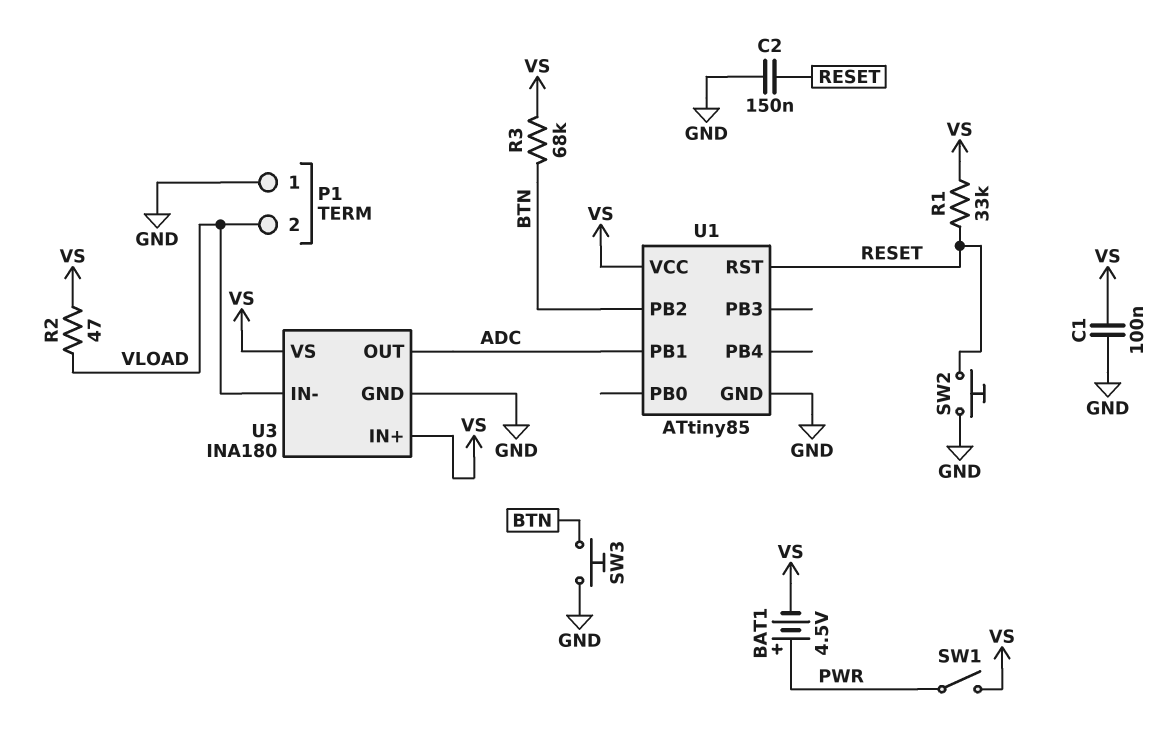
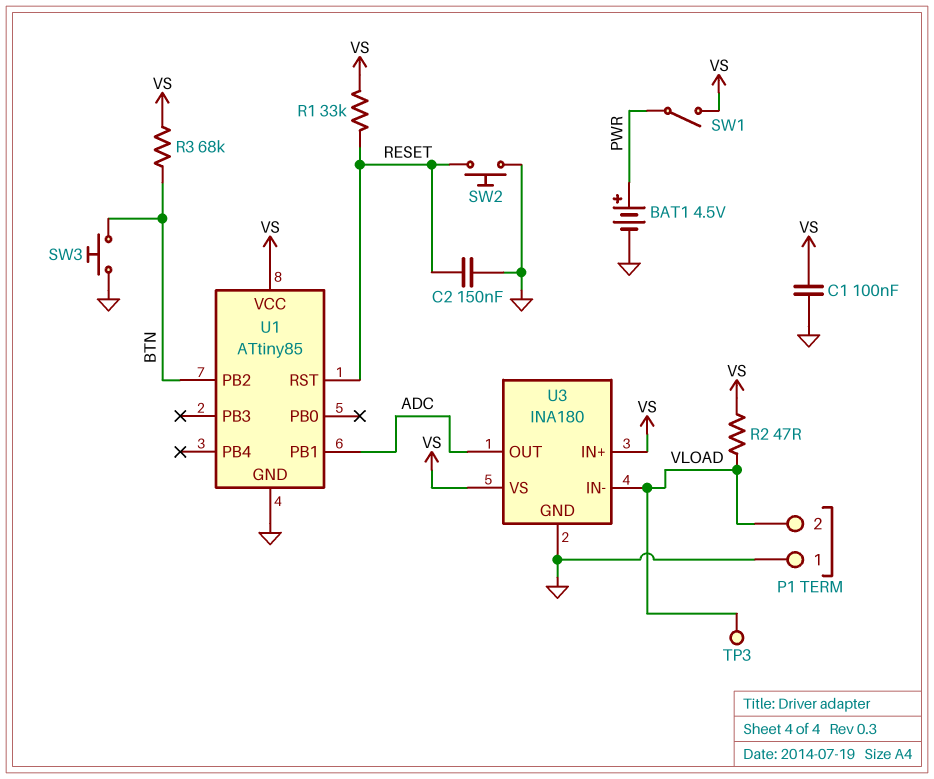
BAT1: 4.5V (plus PWR, minus VS) -> 4.5V (plus PWR, minus GND)
TP3: none -> test point (VLOAD)

